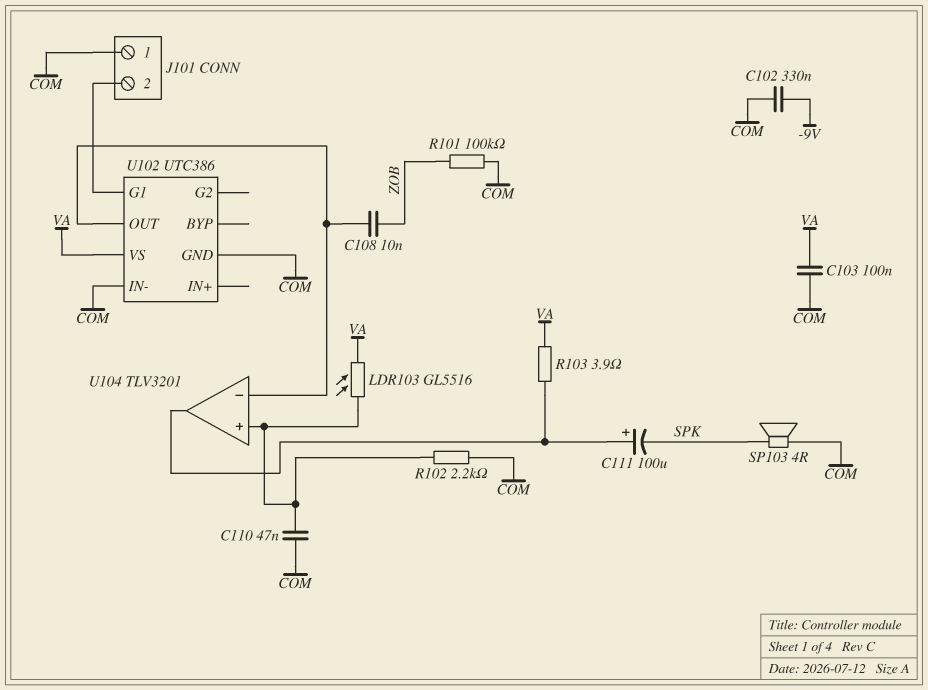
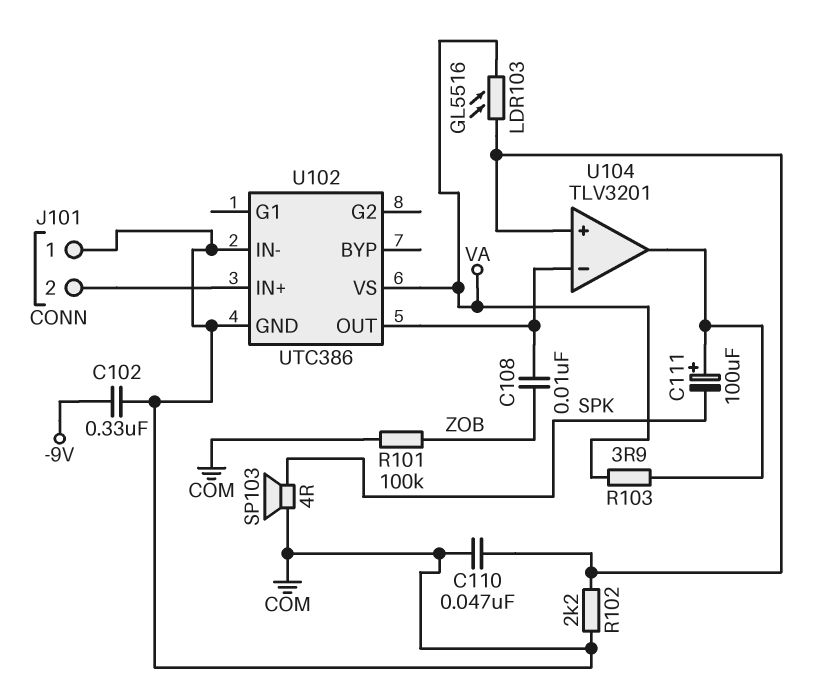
C103: 100nF (COM, VA) -> none
U102 pin G1: J101/2 -> none
U102 pin IN+: none -> J101/2

